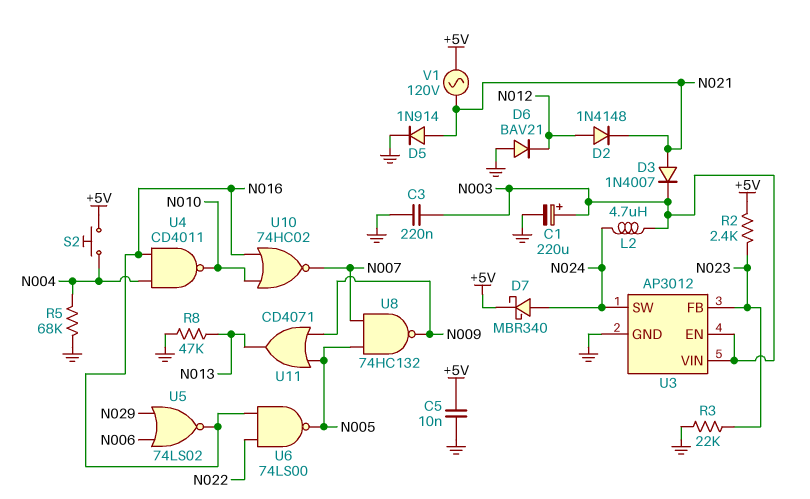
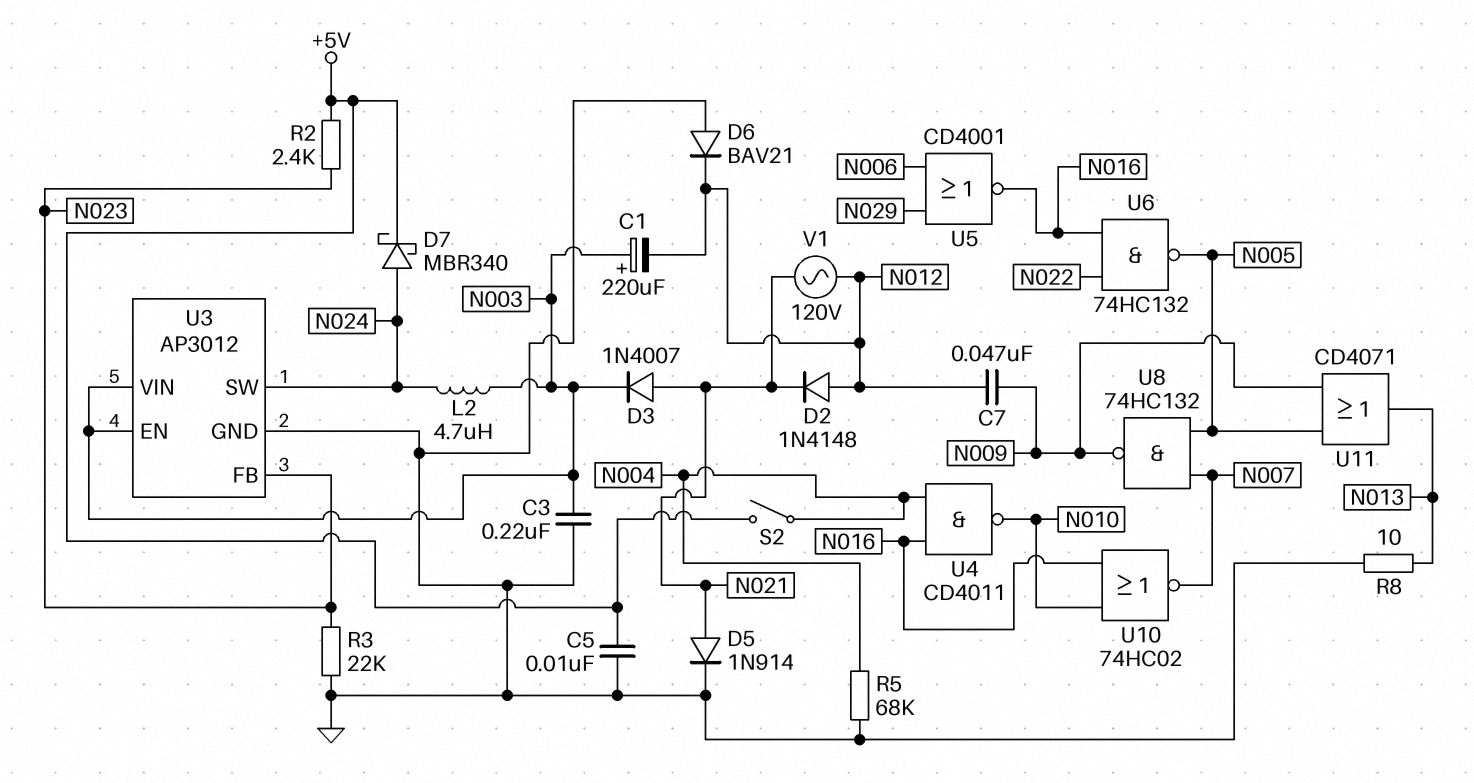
C1: 220uF (plus N003, minus GND) -> 220uF (plus N003, minus N012)
C7: none -> 47nF (N009, N012)
R8: 47k (GND, N013) -> 10 (GND, N013)
S2: button (+5V, N004) -> switch (+5V, N004)
U5: NOR 74LS02 (in N006, in N029, out N016) -> NOR CD4001 (in N006, in N029, out N016)
U6: NAND 74LS00 (in N016, in N022, out N005) -> NAND 74HC132 (in N016, in N022, out N005)
V1: AC 120V (+5V, N021) -> AC 120V (N012, N021)

